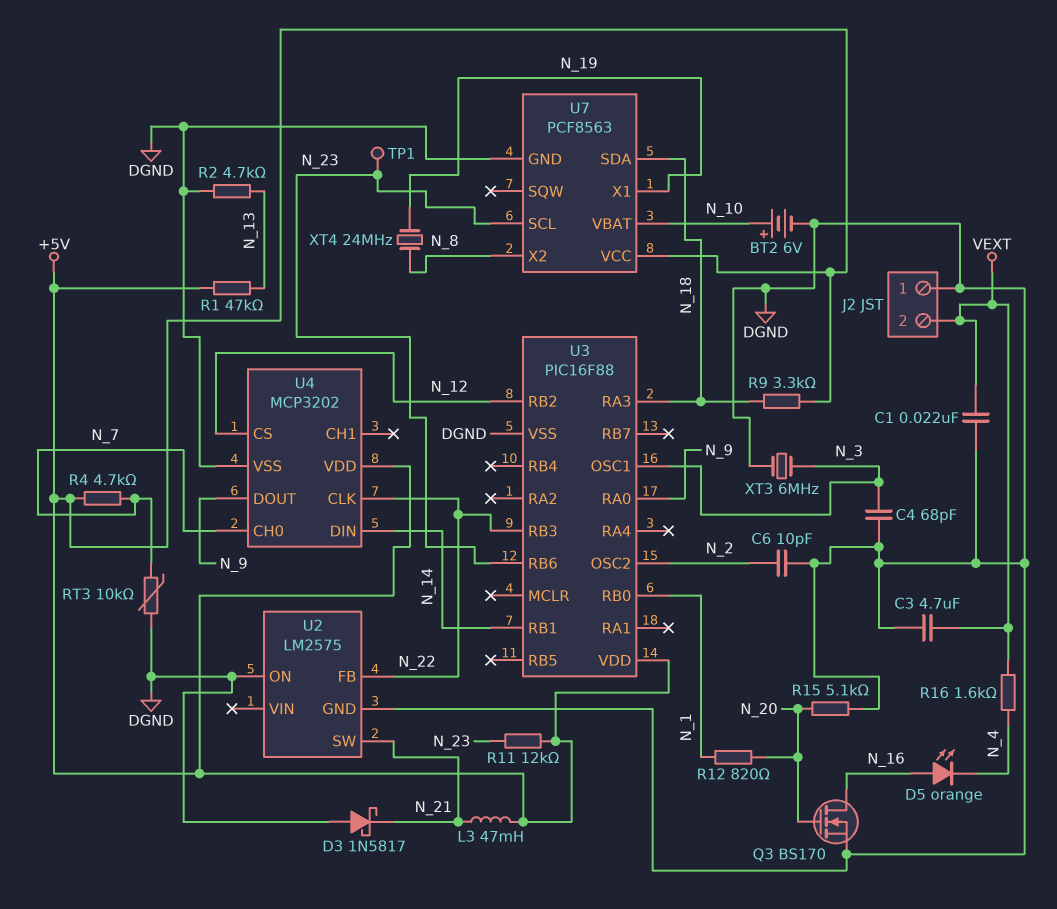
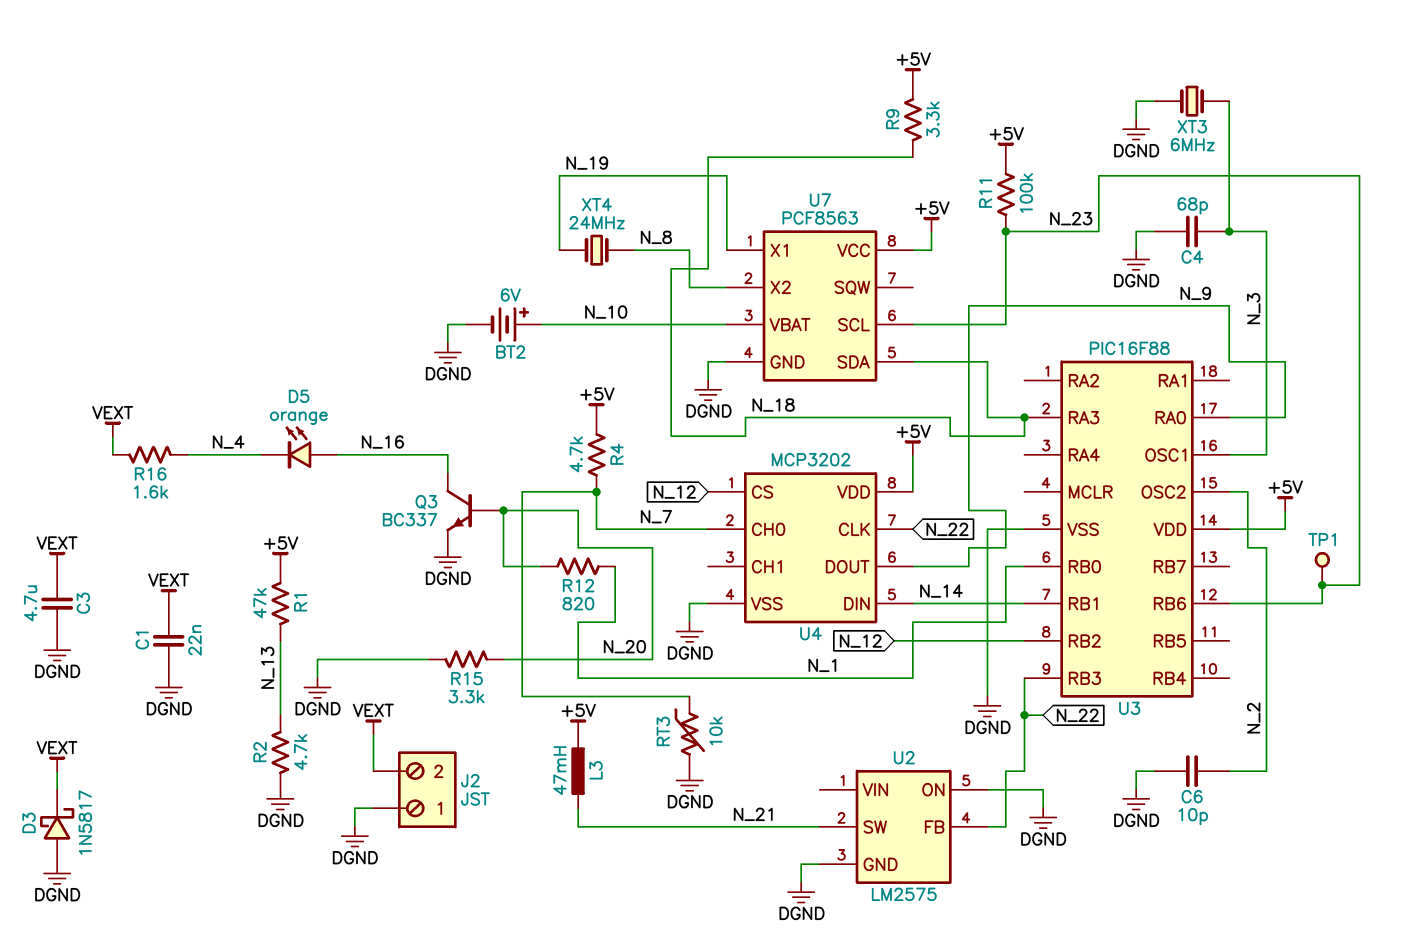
D3: schottky 1N5817 (A DGND, K N_21) -> schottky 1N5817 (A DGND, K VEXT)
Q3: NMOS BS170 (G N_20, D N_16, S DGND) -> NPN BC337 (B N_20, C N_16, E DGND)
R11: 12k (+5V, N_23) -> 100k (+5V, N_23)
R15: 5.1k (DGND, N_20) -> 3.3k (DGND, N_20)

